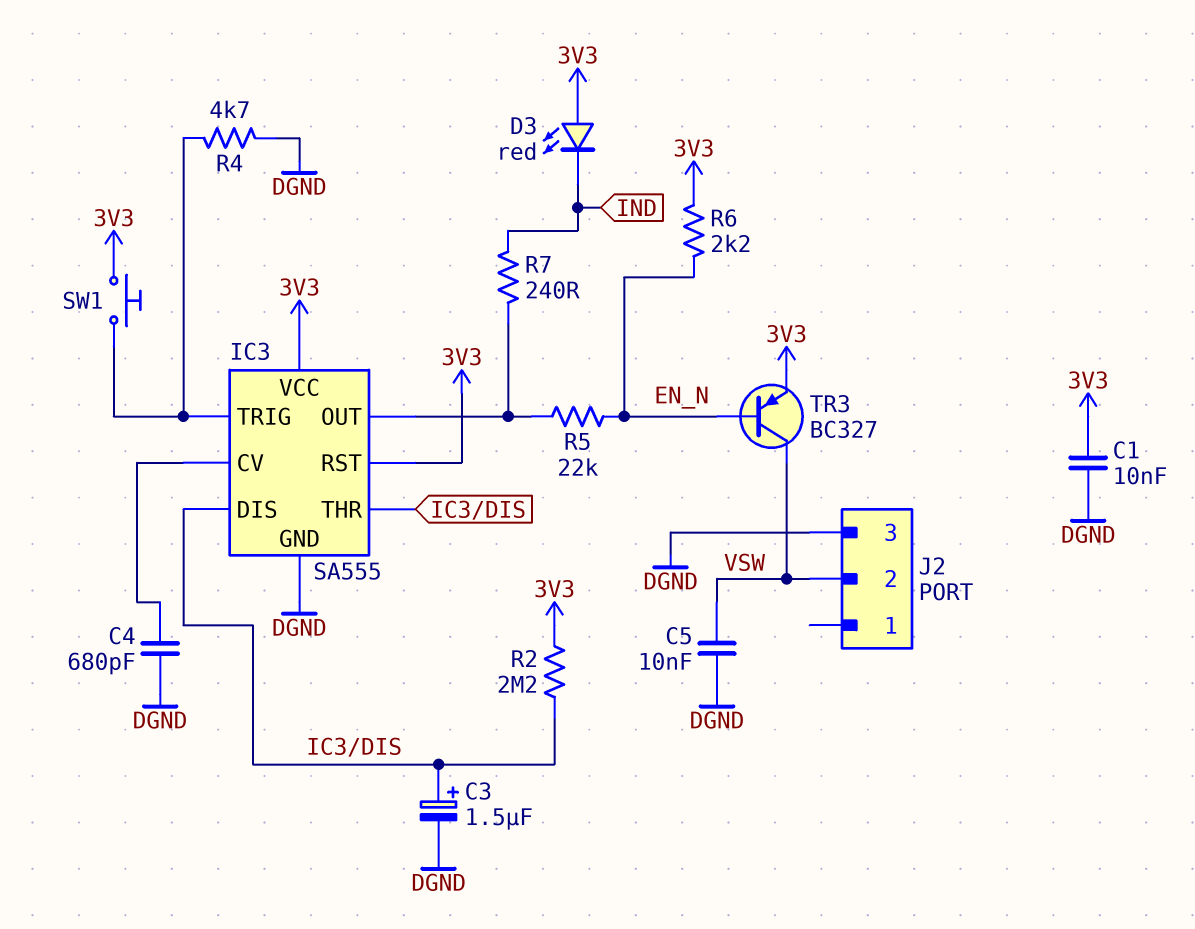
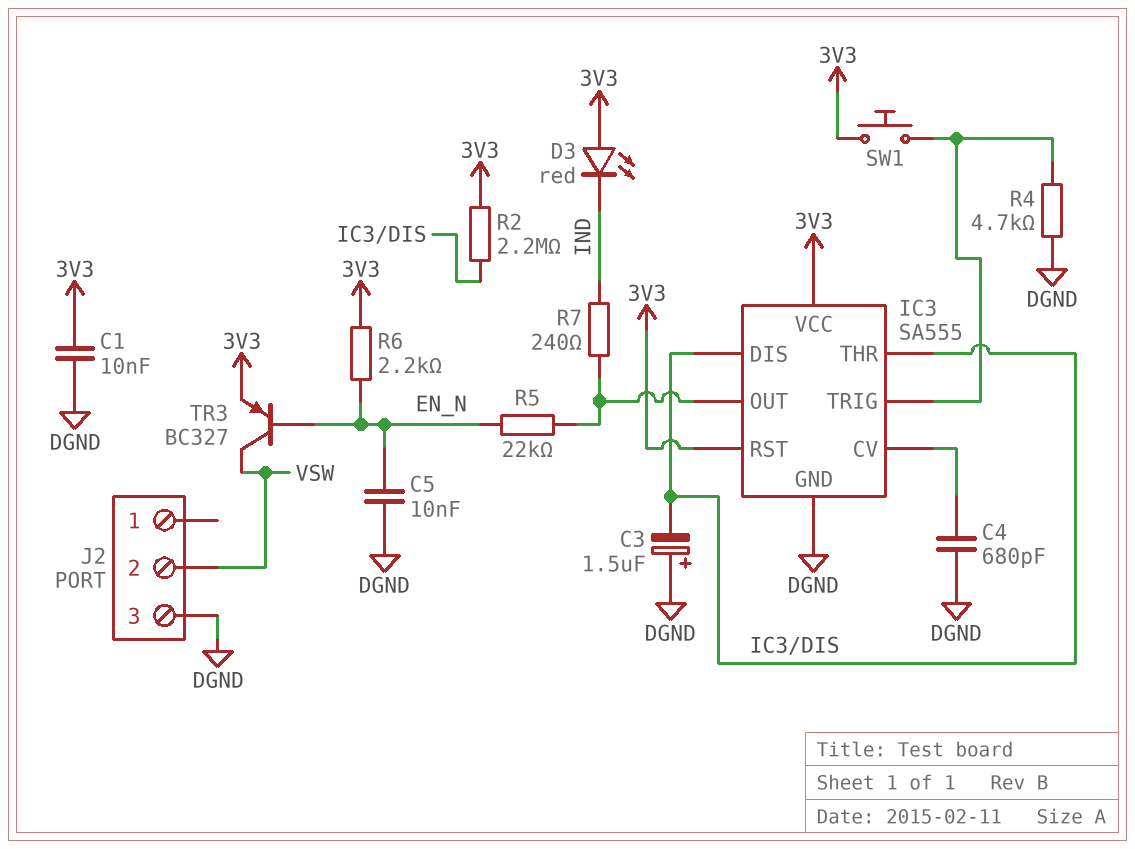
C3: 1.5uF (plus IC3/DIS, minus DGND) -> 1.5uF (plus DGND, minus IC3/DIS)
C5: 10nF (DGND, VSW) -> 10nF (DGND, EN_N)

